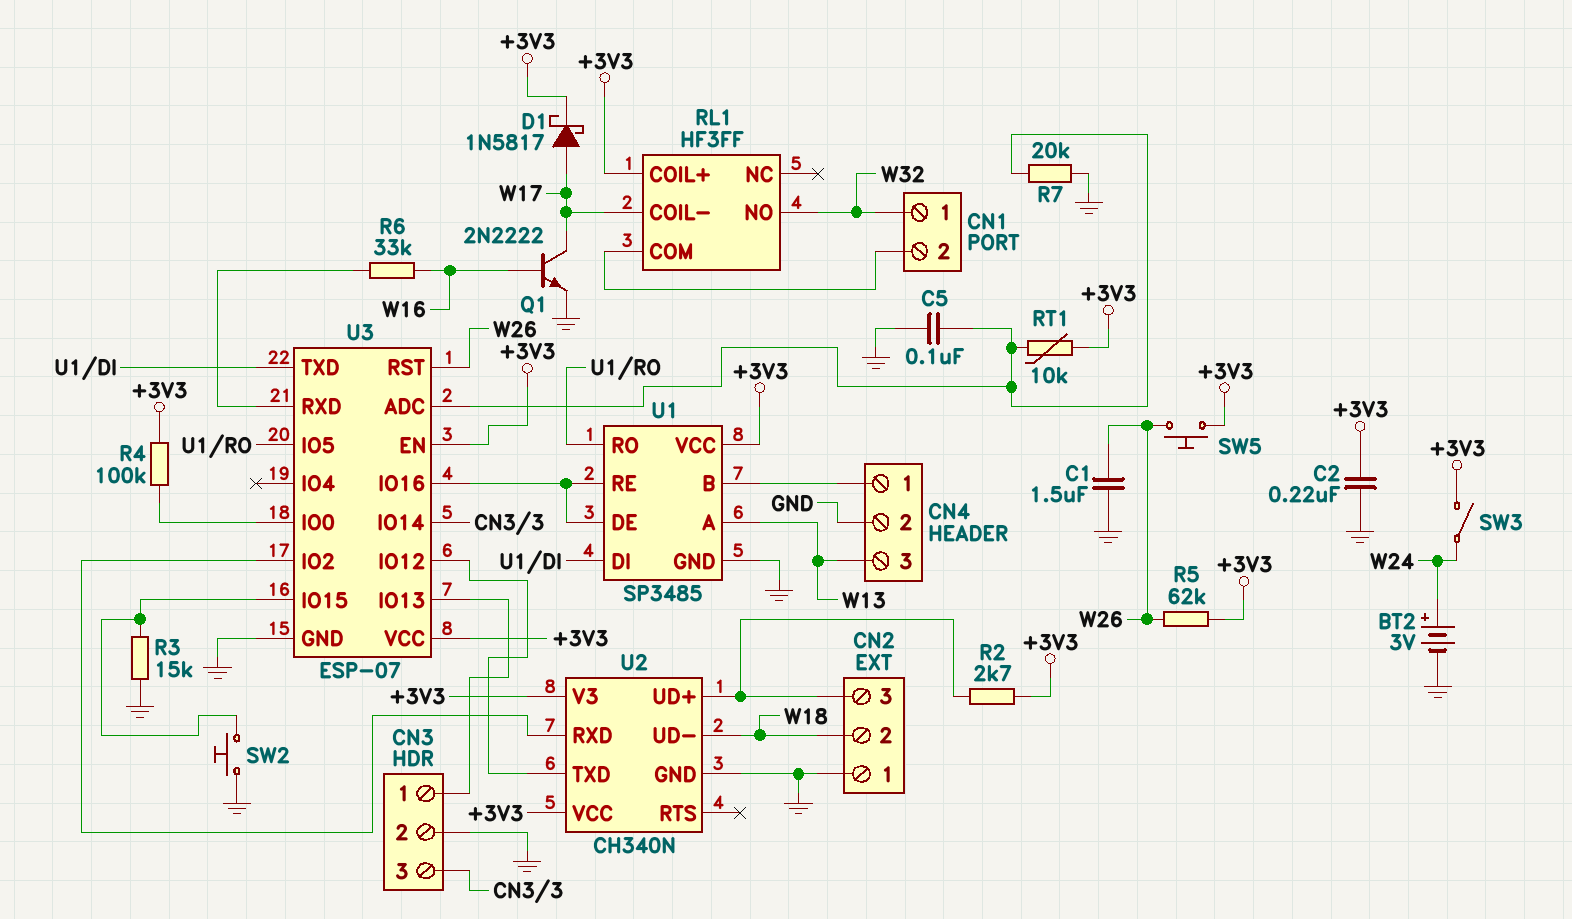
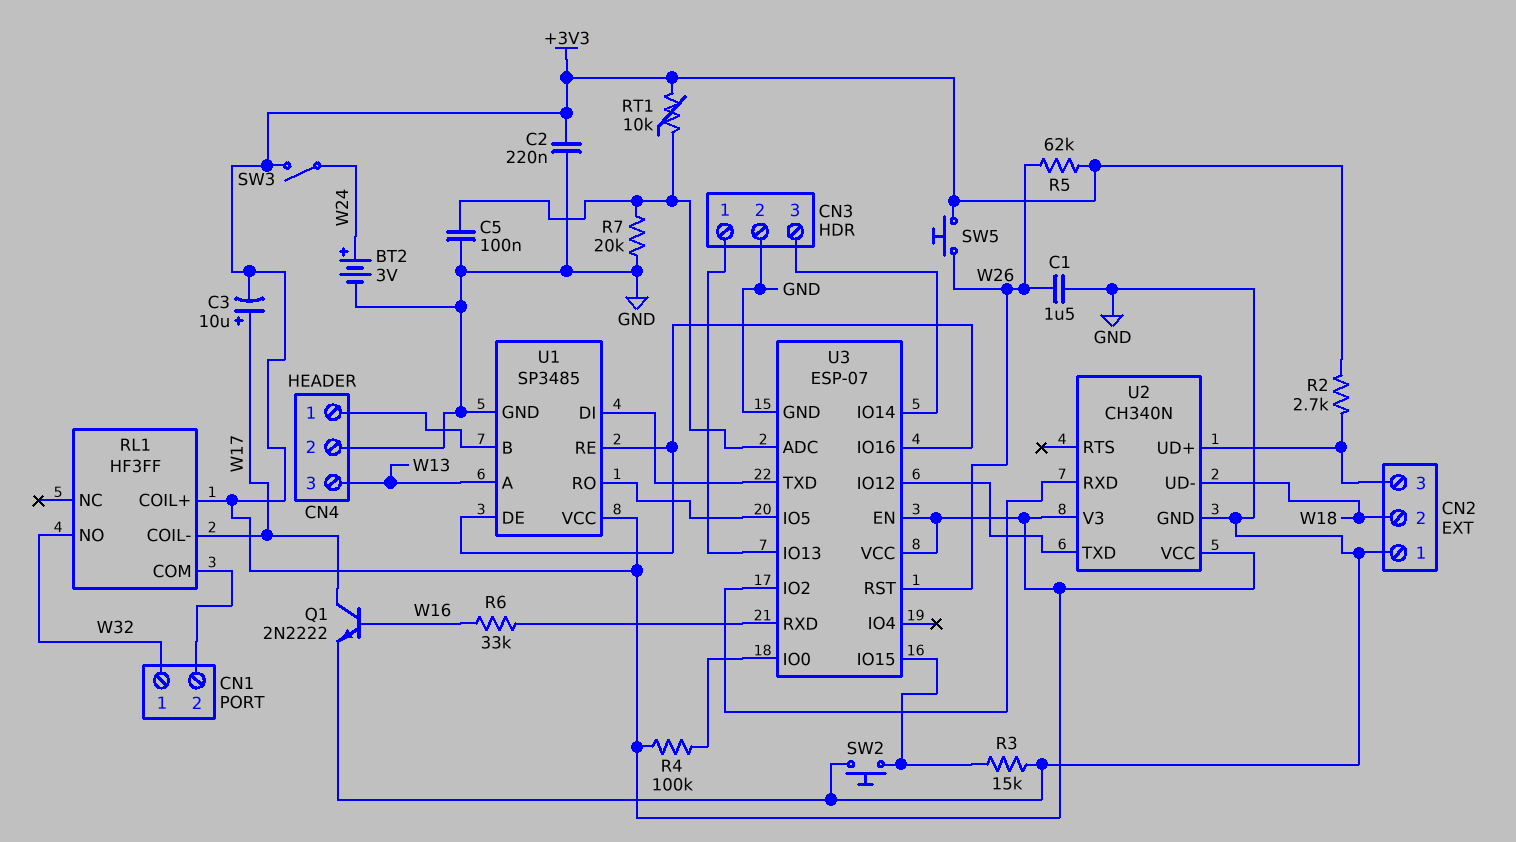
C3: none -> 10uF (plus W17, minus +3V3)
D1: schottky 1N5817 (A W17, K +3V3) -> none

